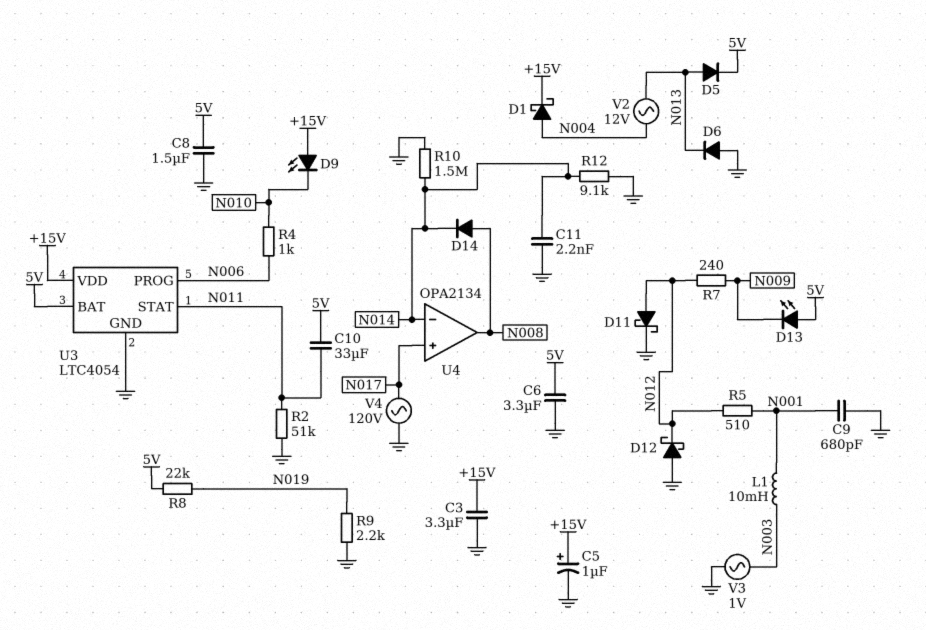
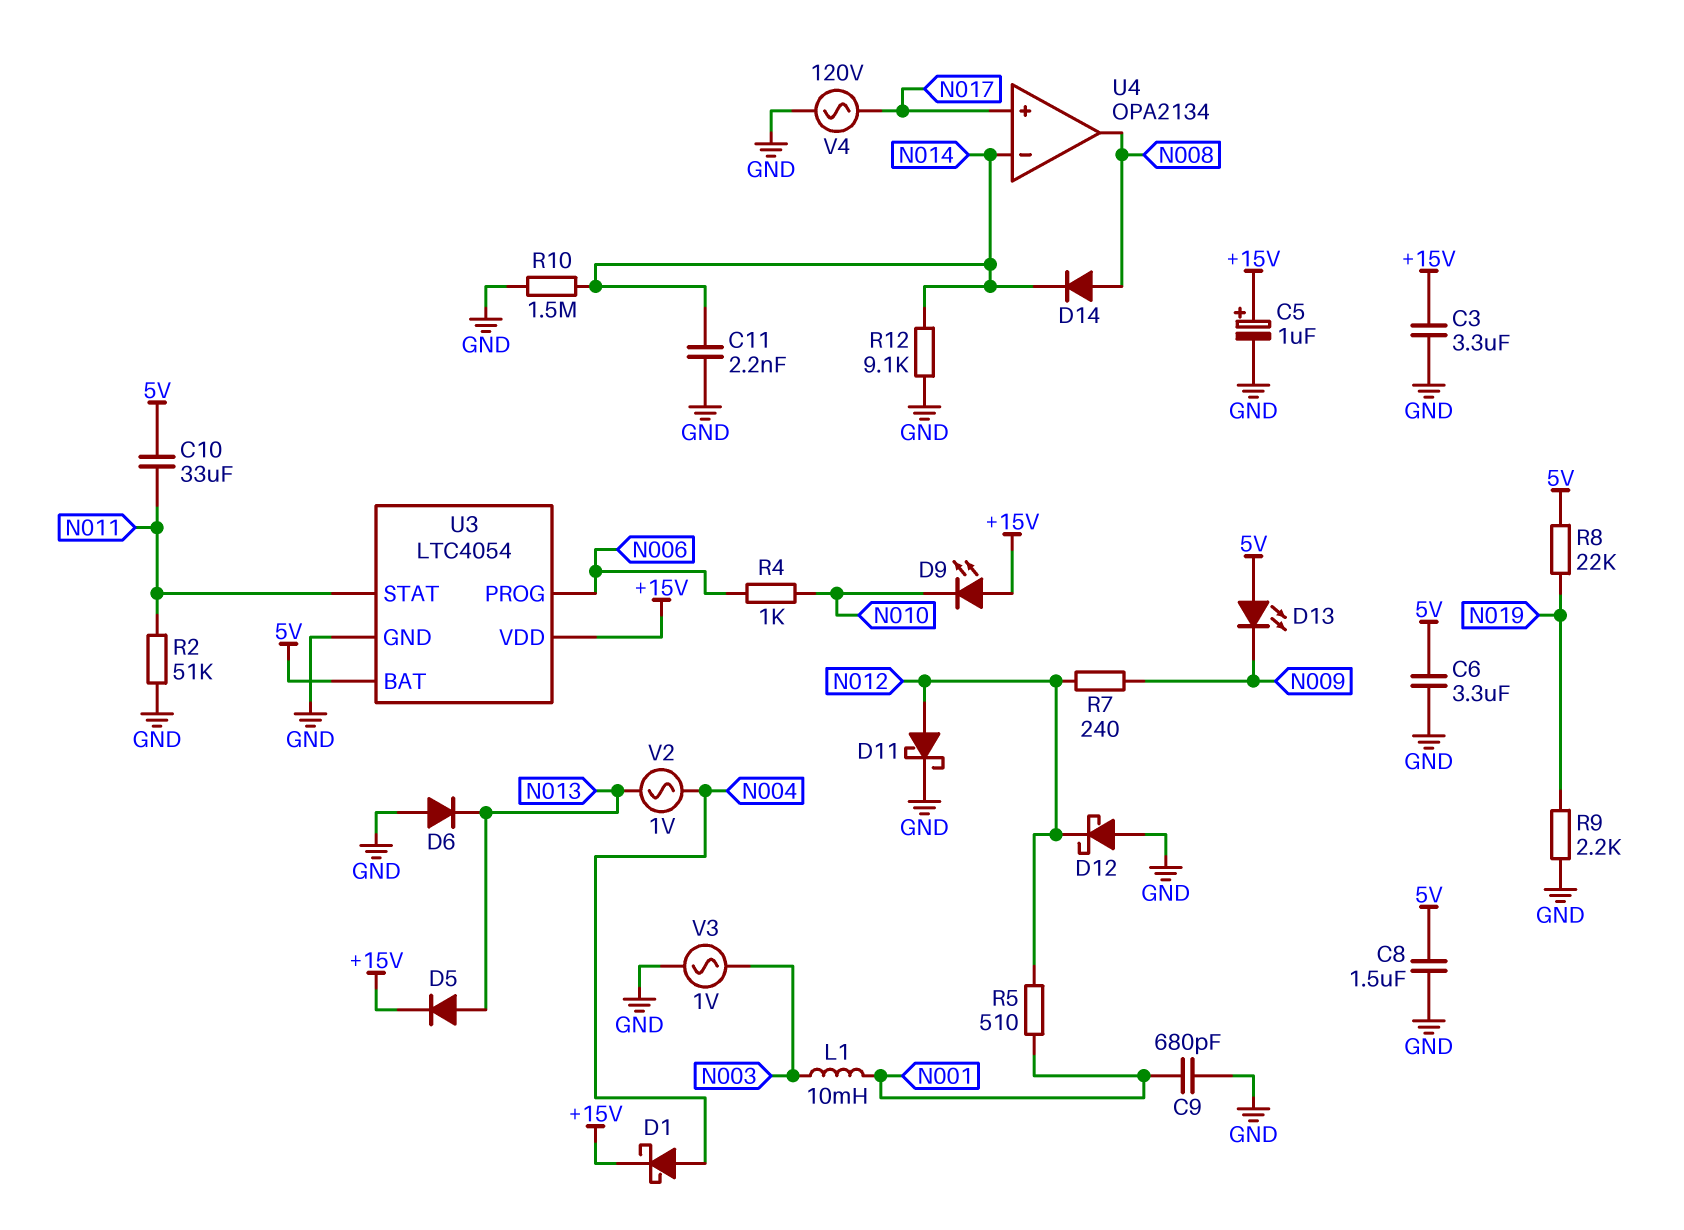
D5: diode (A N013, K 5V) -> diode (A N013, K +15V)
V2: AC 12V (N004, N013) -> AC 1V (N004, N013)

